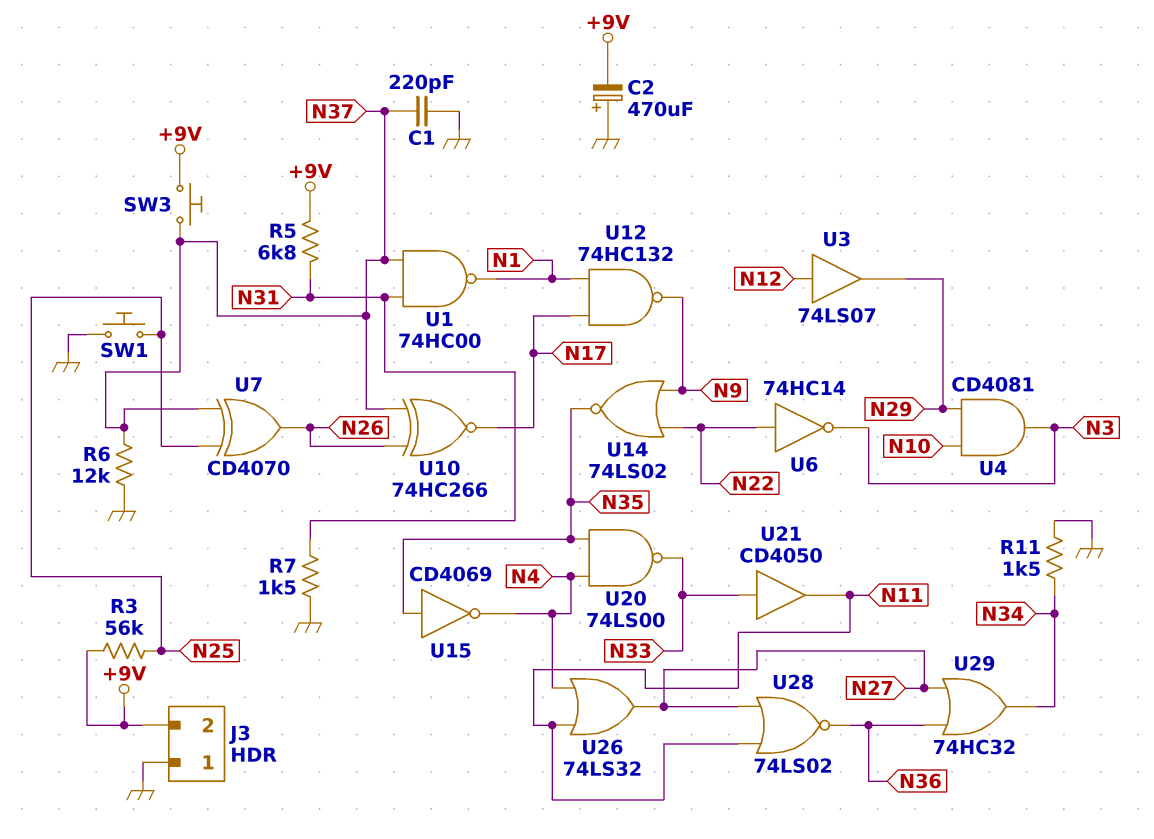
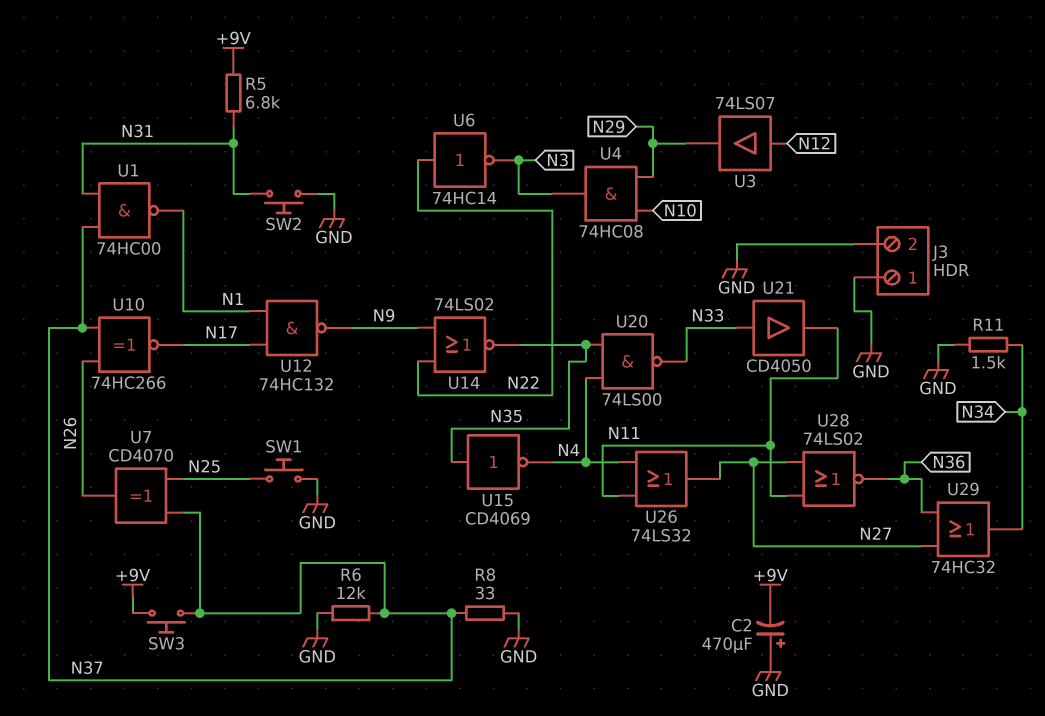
C1: 220pF (GND, N37) -> none
J3 pin 2: +9V -> GND
R3: 56k (+9V, N25) -> none
R7: 1.5k (GND, N31) -> none
R8: none -> 33 (GND, N37)
SW2: none -> button (GND, N31)
U4: AND CD4081 (in N10, in N29, out N3) -> AND 74HC08 (in N10, in N29, out N3)

